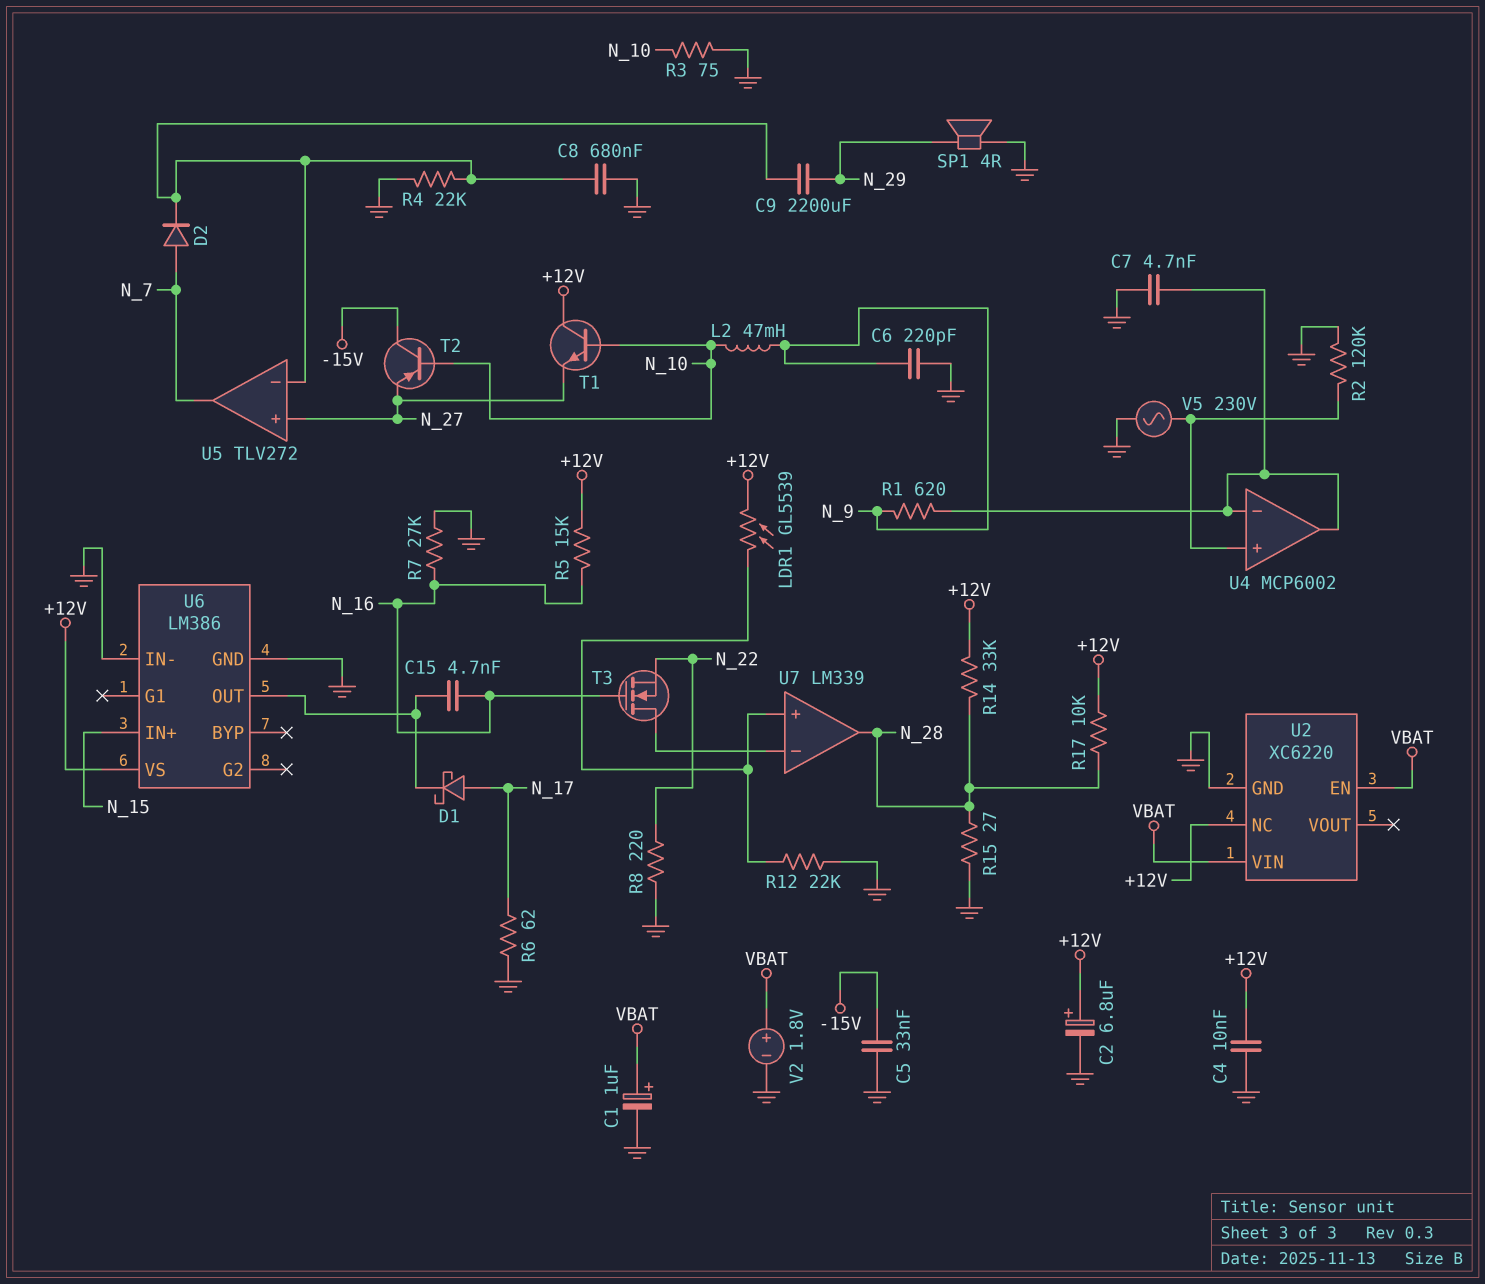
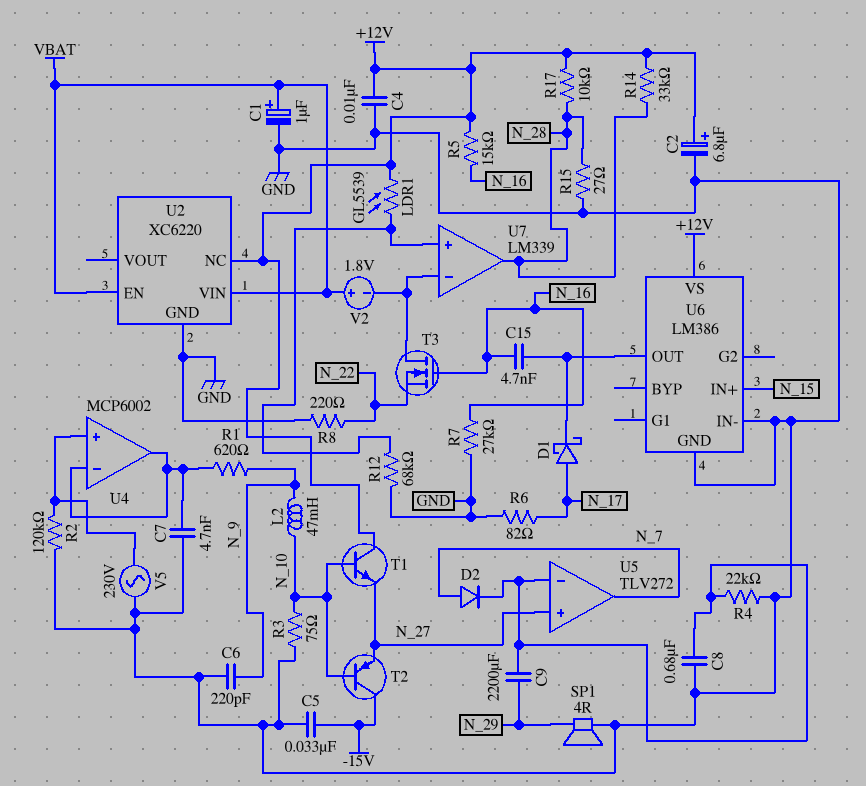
R6: 62 (GND, N_17) -> 82 (GND, N_17)
R12: 22k (GND, U7/in+) -> 68k (GND, U7/in+)
V2: 1.8V (plus VBAT, minus GND) -> 1.8V (plus VBAT, minus U7/in-)

